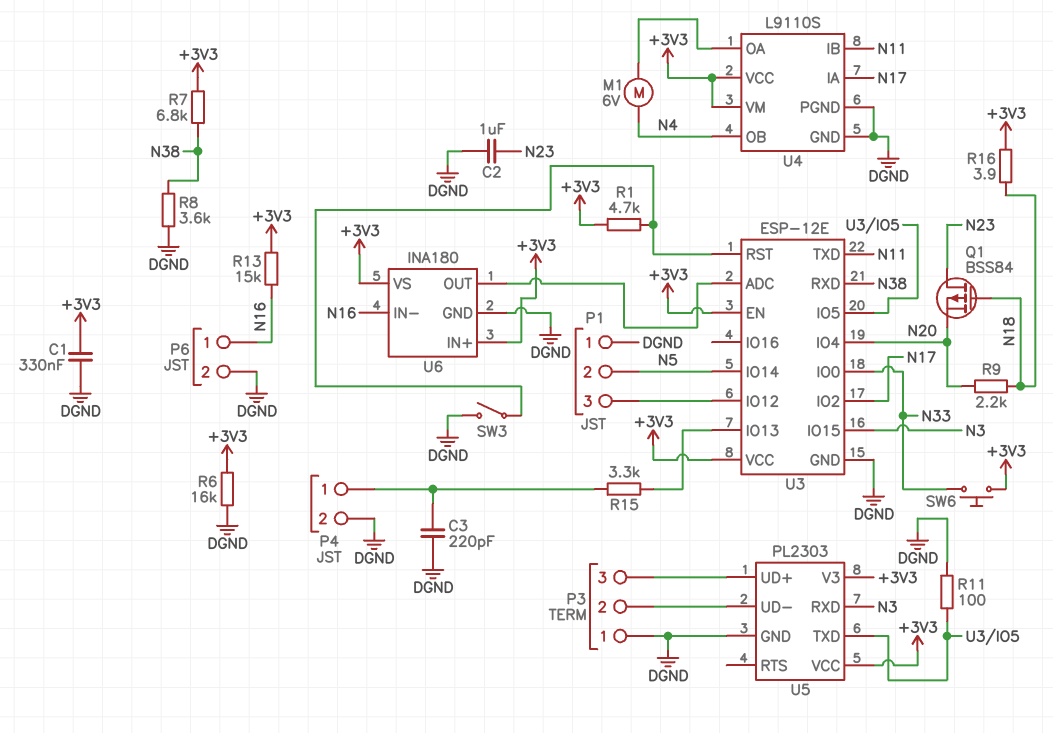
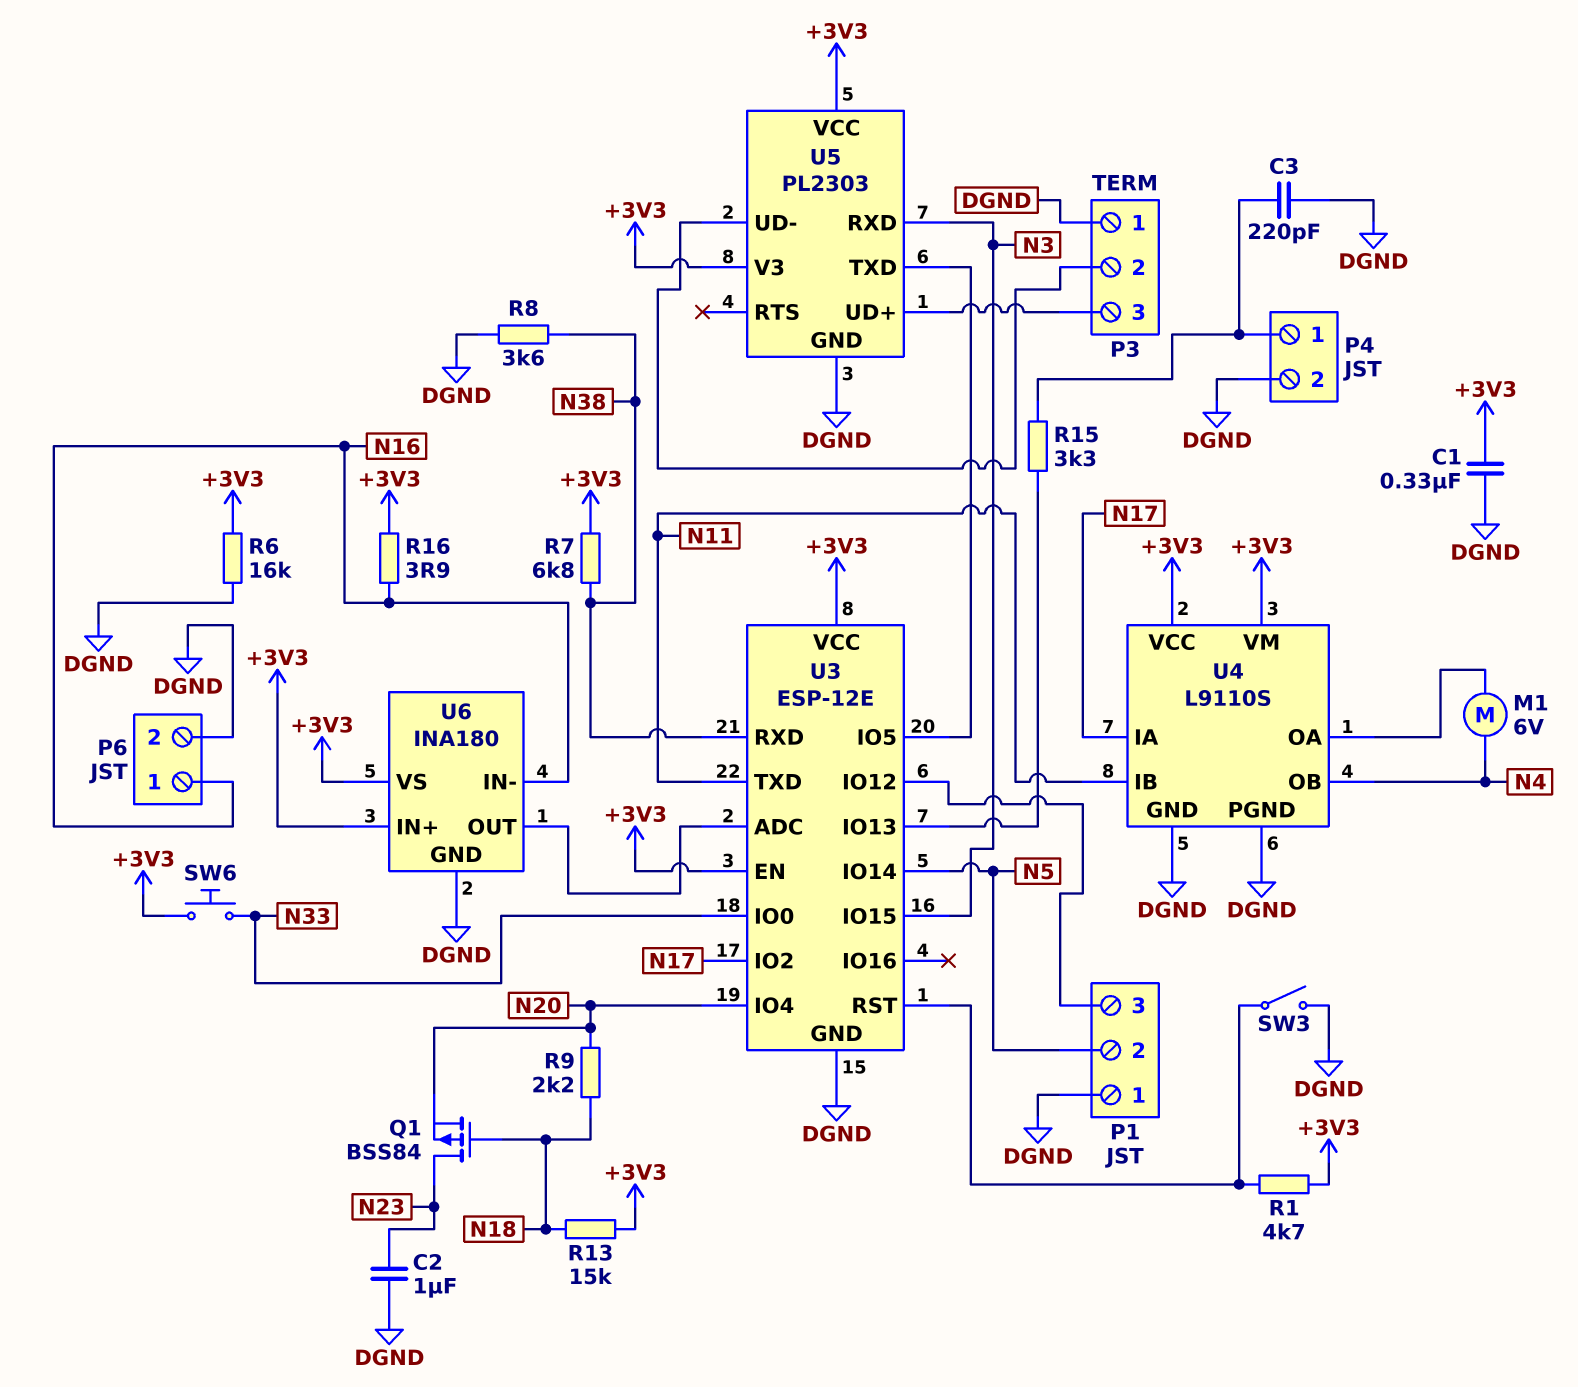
R11: 100 (DGND, U3/IO5) -> none
R13: 15k (+3V3, N16) -> 15k (+3V3, N18)
R16: 3.9 (+3V3, N18) -> 3.9 (+3V3, N16)

